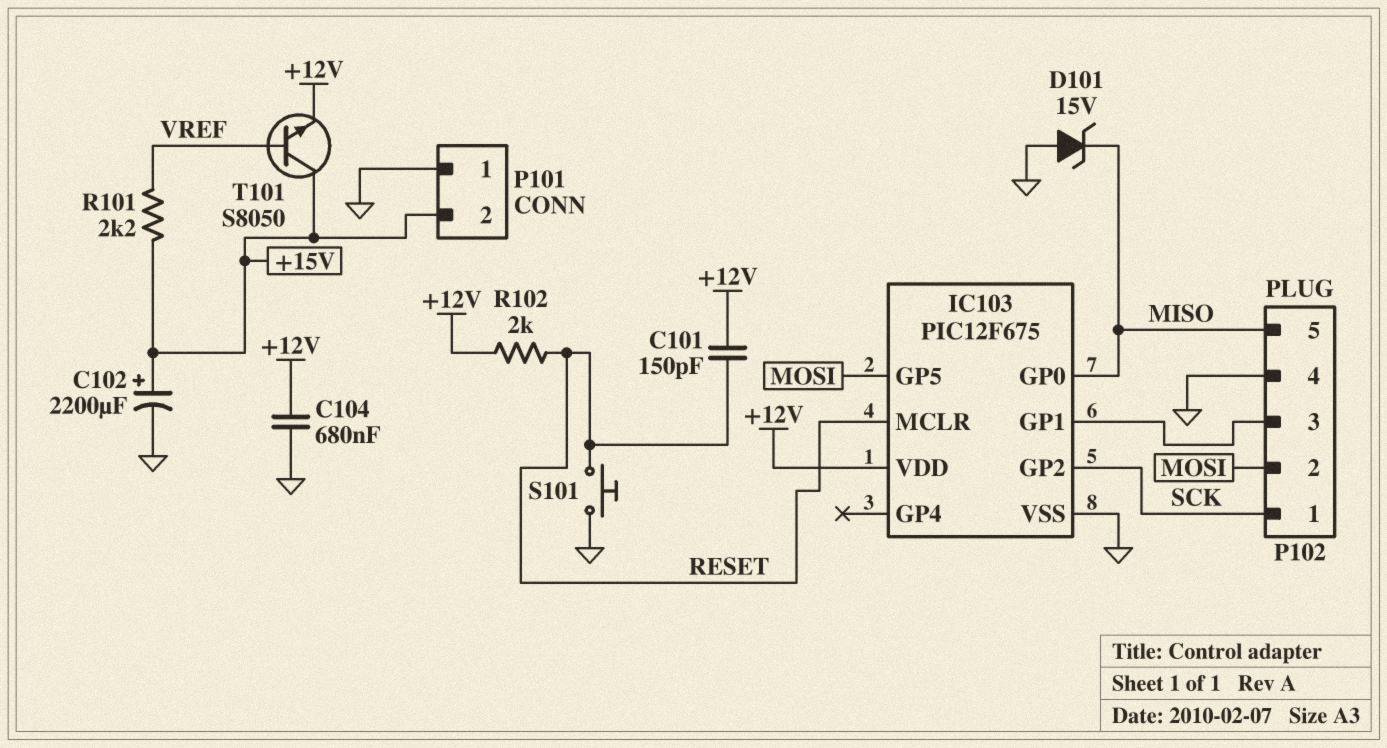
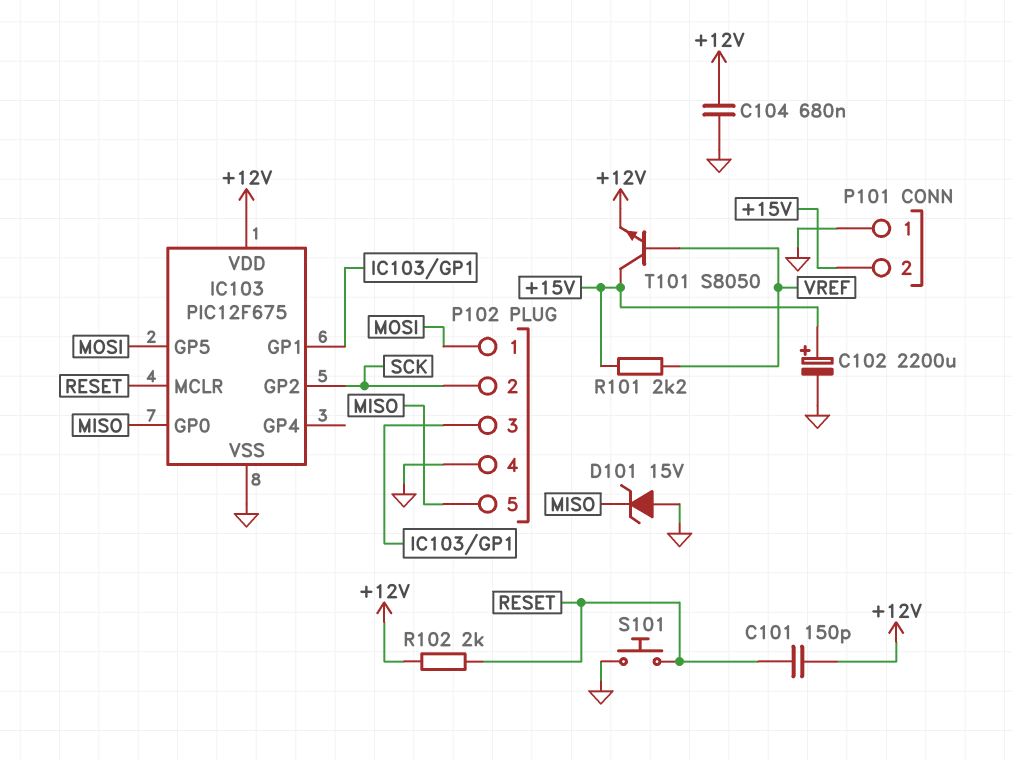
P102 pin 1: SCK -> MOSI
P102 pin 2: MOSI -> SCK

